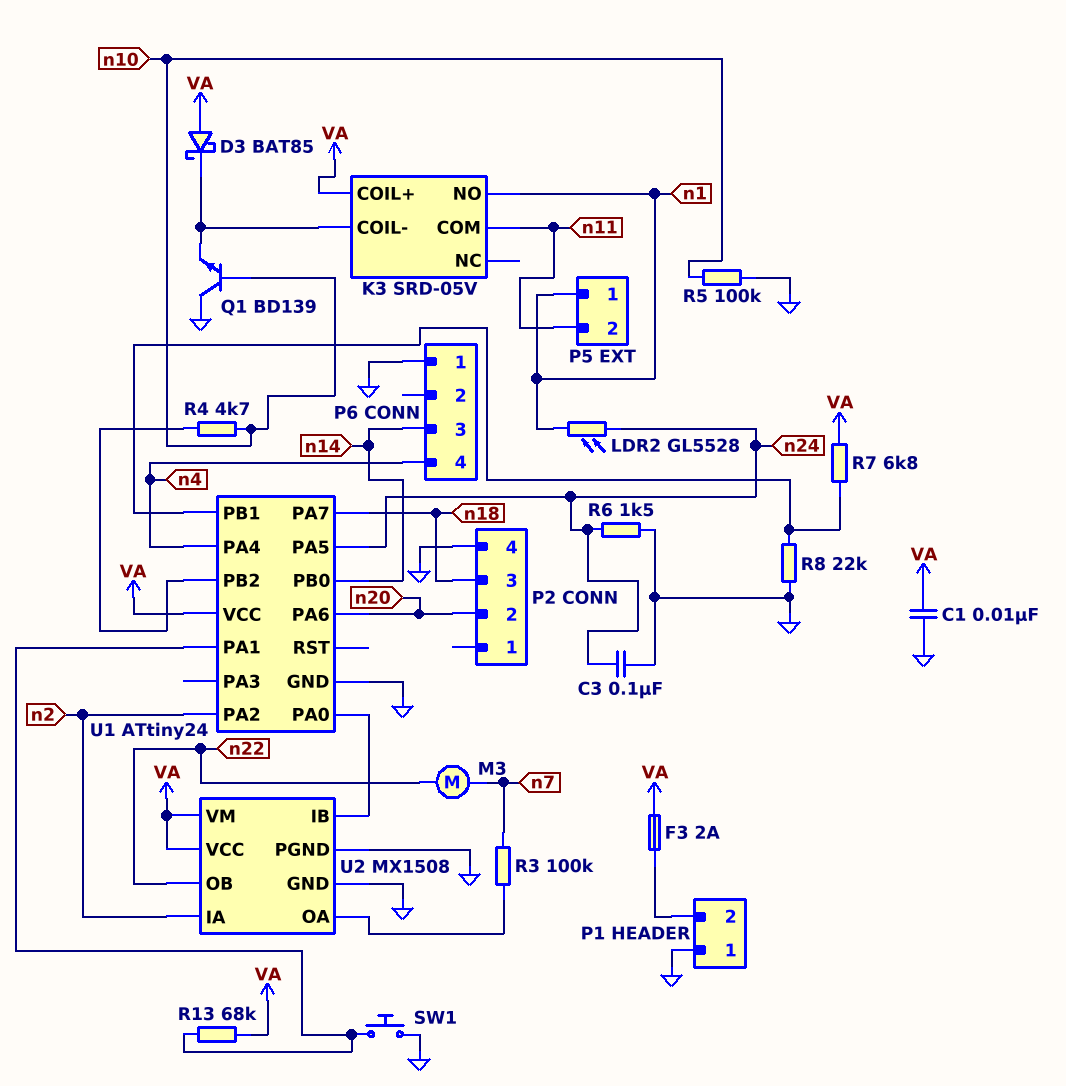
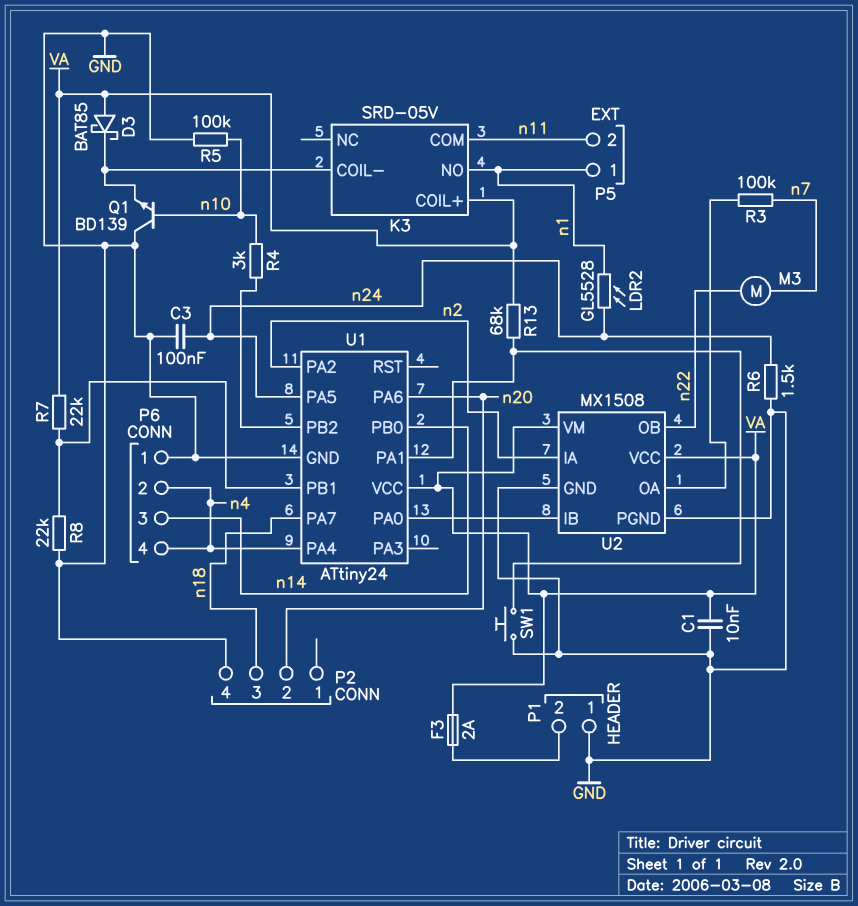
P6 pin 2: none -> n4
R4: 4.7k (U1/PB2, n10) -> 3k (U1/PB2, n10)
R7: 6.8k (U1/PB1, VA) -> 22k (U1/PB1, VA)

